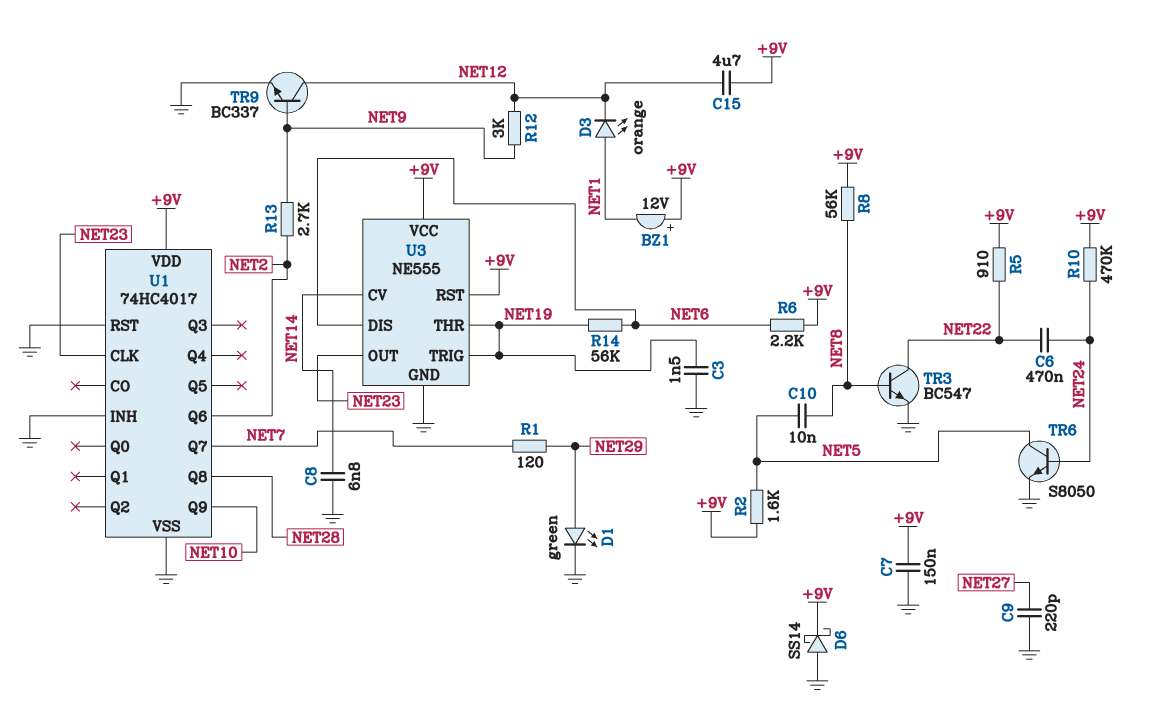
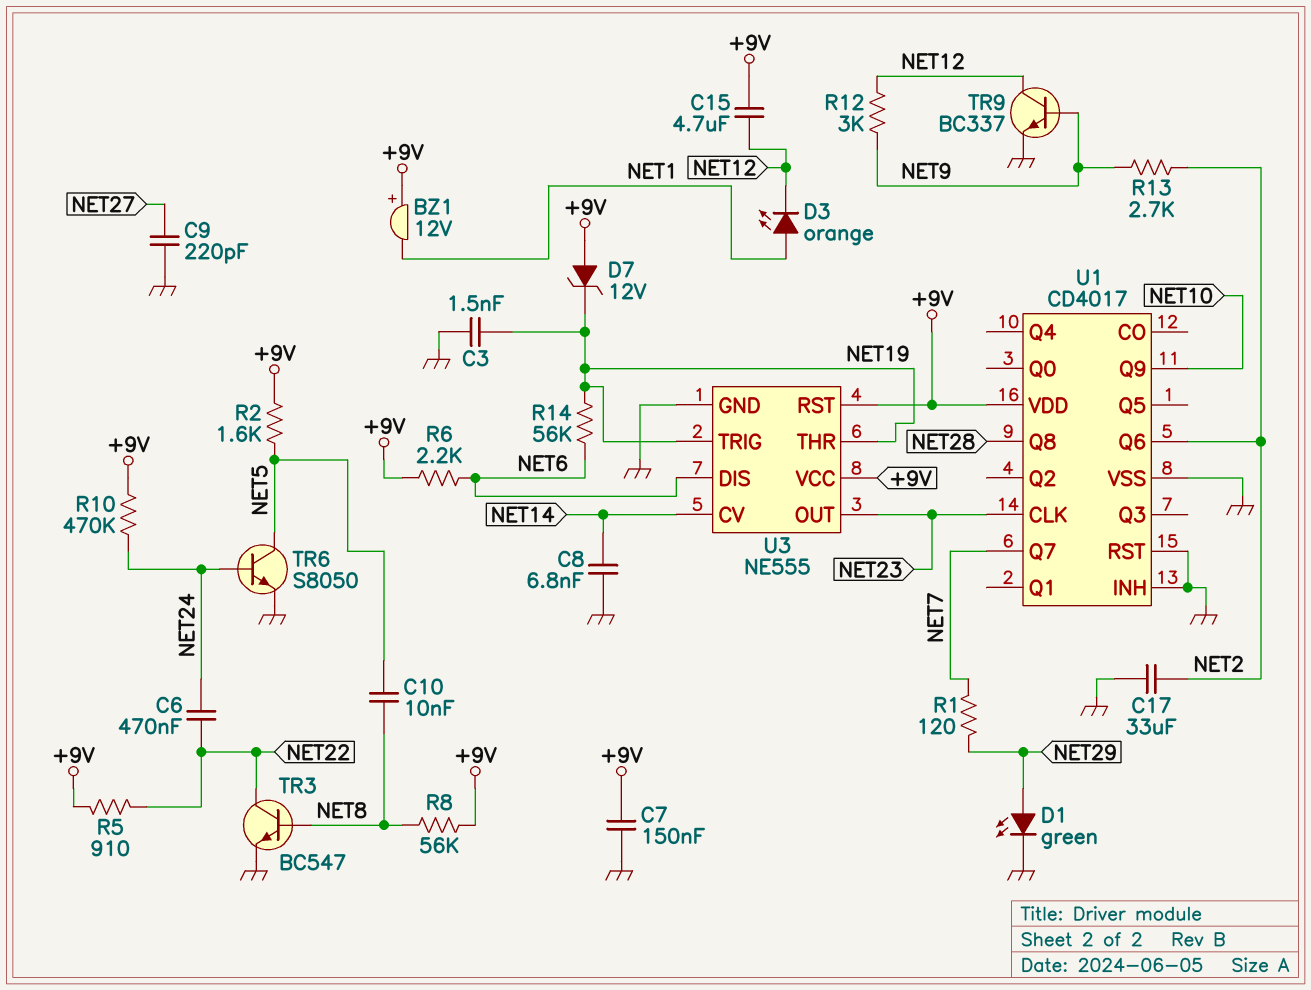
C17: none -> 33uF (GND, NET2)
D6: schottky SS14 (A GND, K +9V) -> none
D7: none -> zener 12V (A +9V, K NET19)
U1: 74HC4017 -> CD4017

